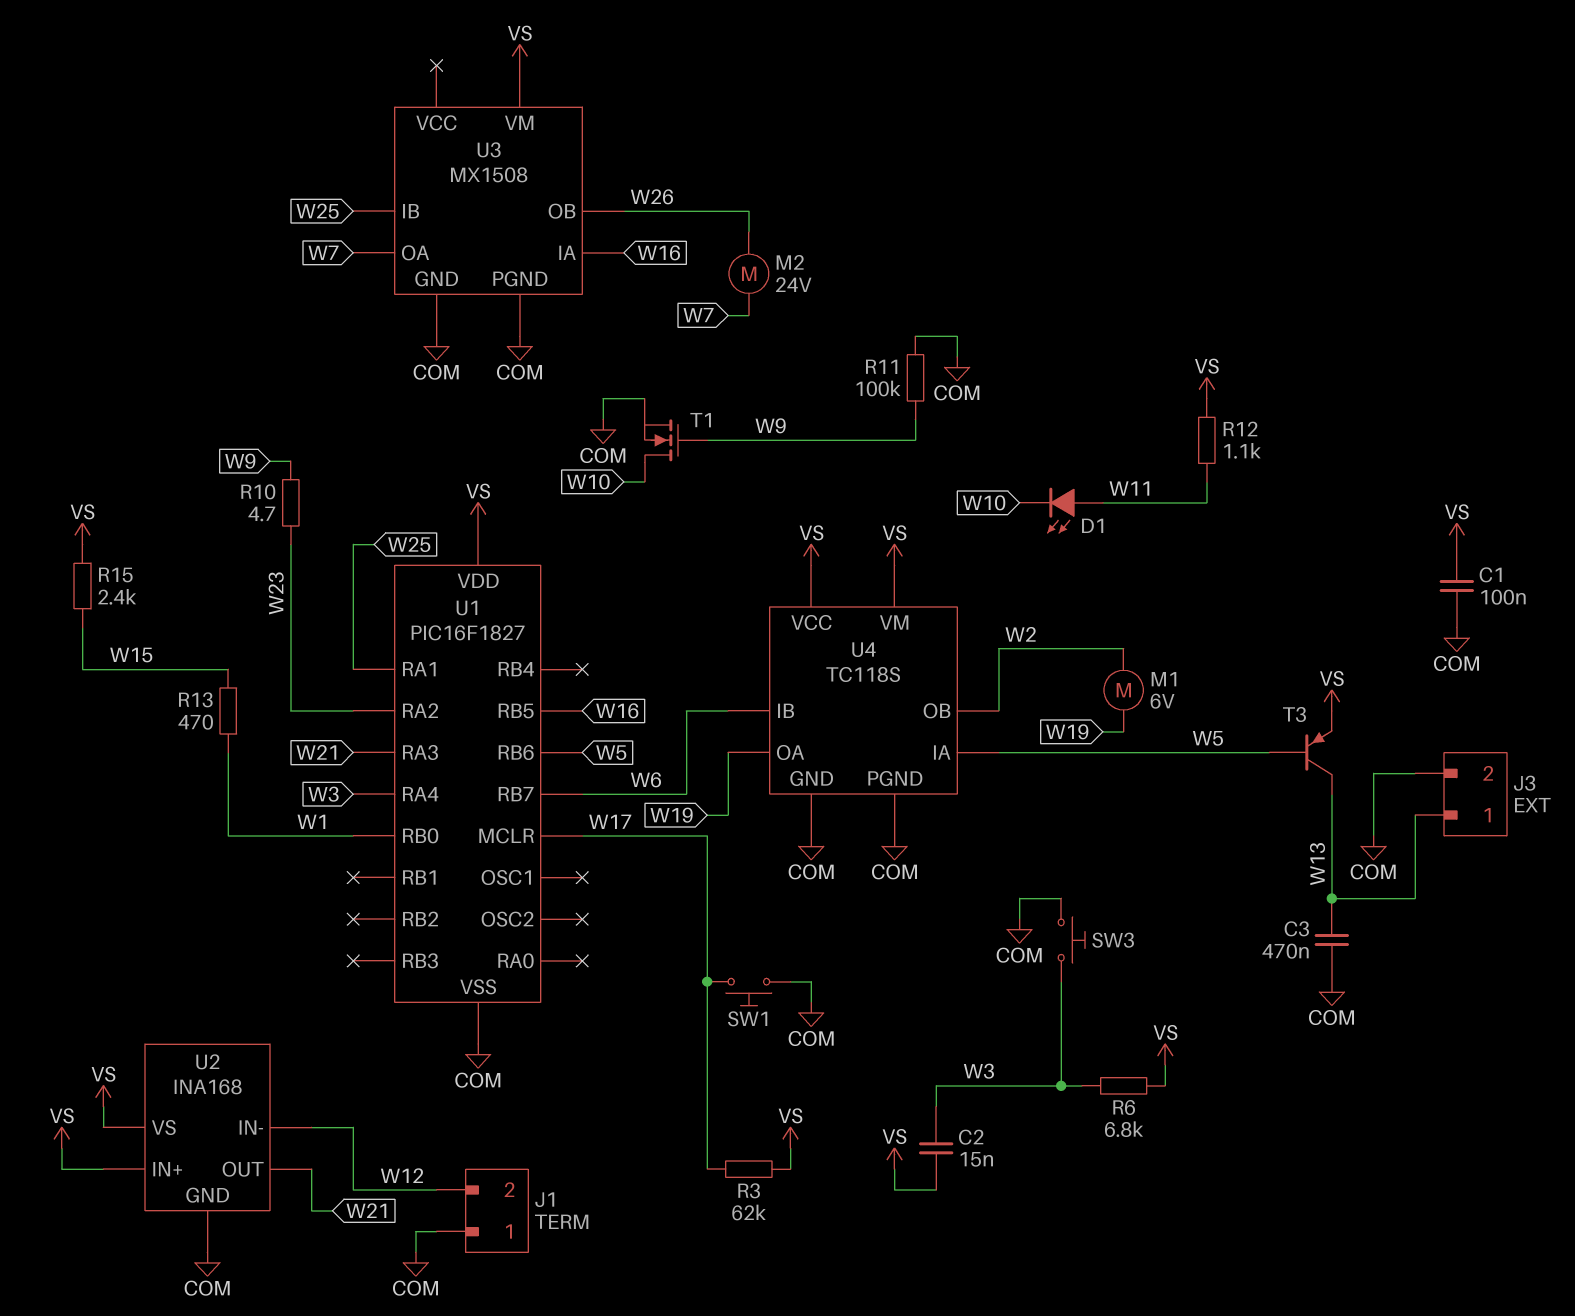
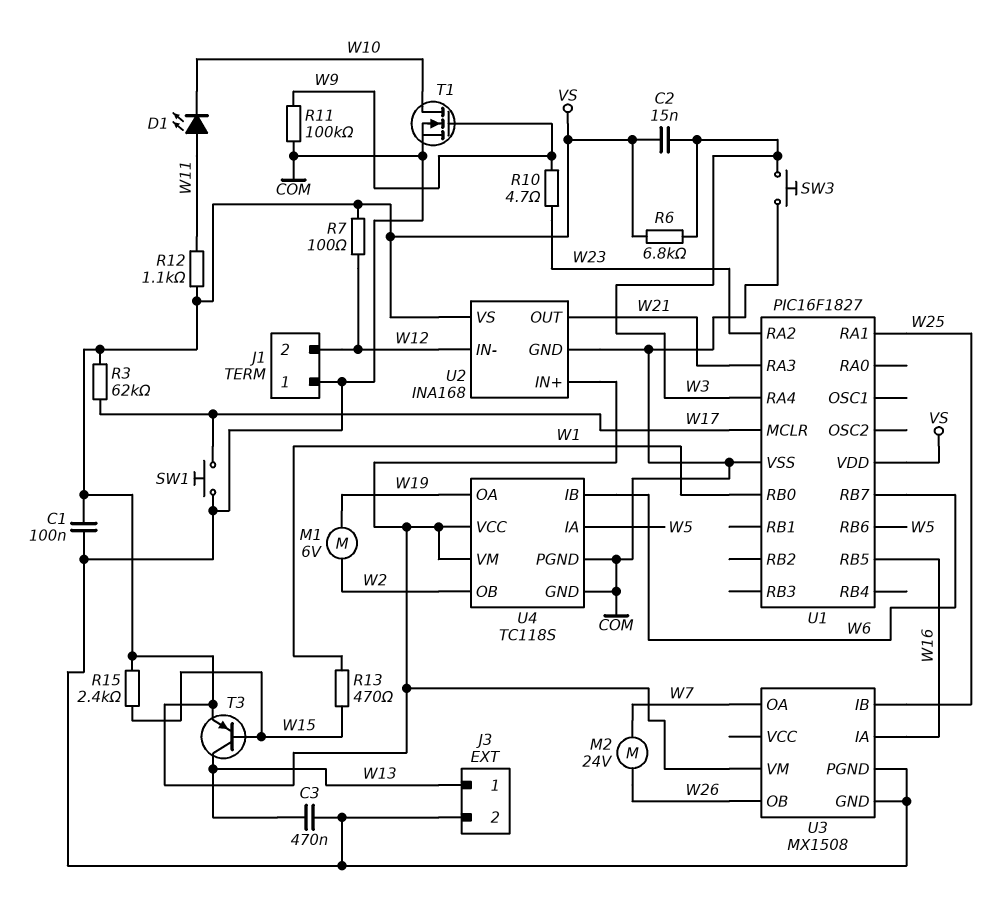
R7: none -> 100 (VS, W12)
T3: PNP (B W5, C W13, E VS) -> PNP (B W15, C W13, E VS)

